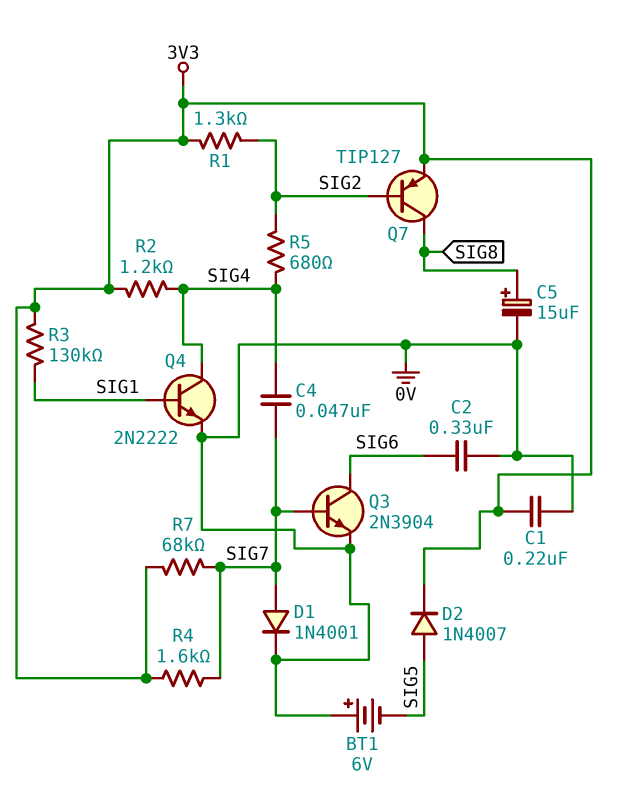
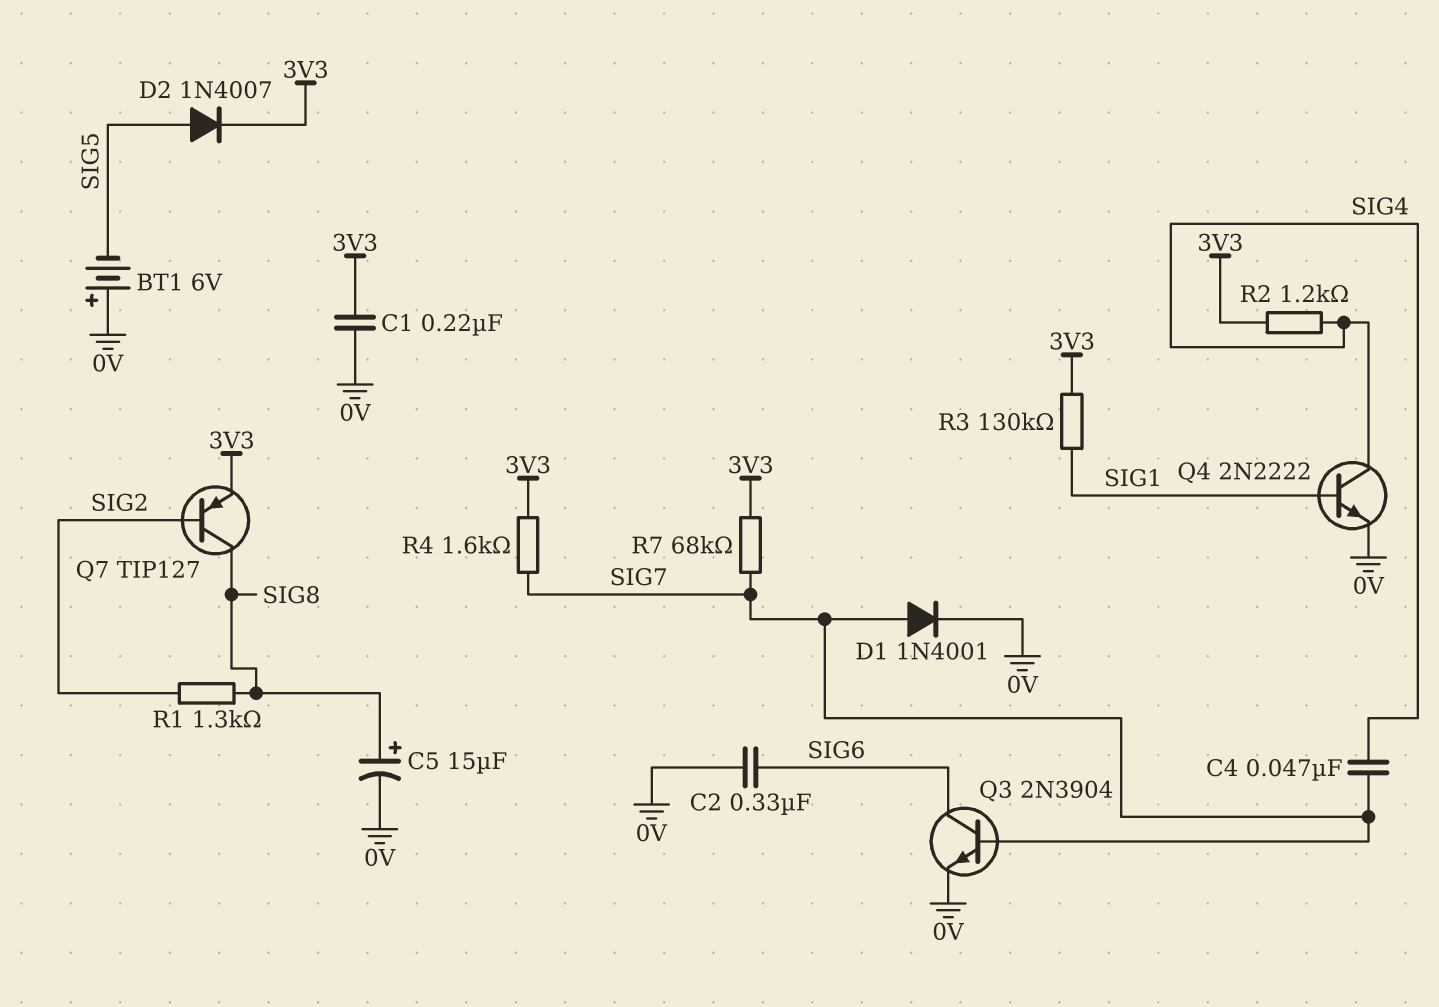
R1: 1.3k (3V3, SIG2) -> 1.3k (SIG2, SIG8)
R5: 680 (SIG2, SIG4) -> none

